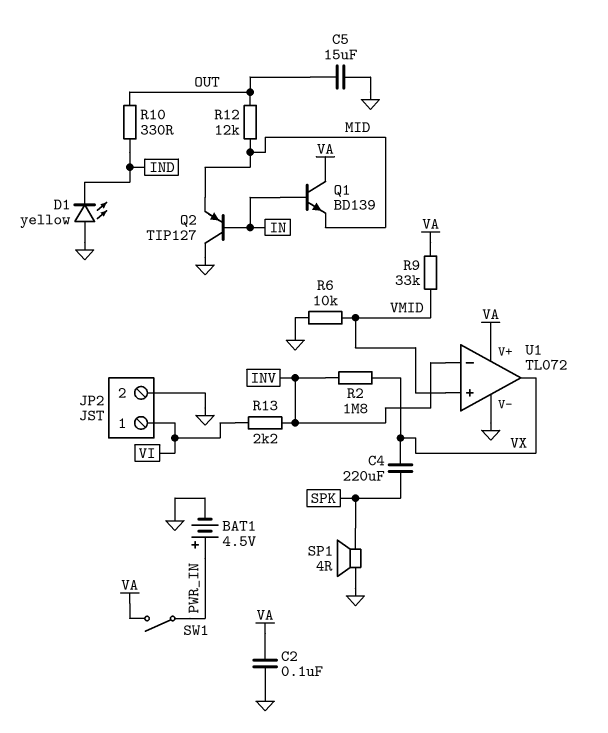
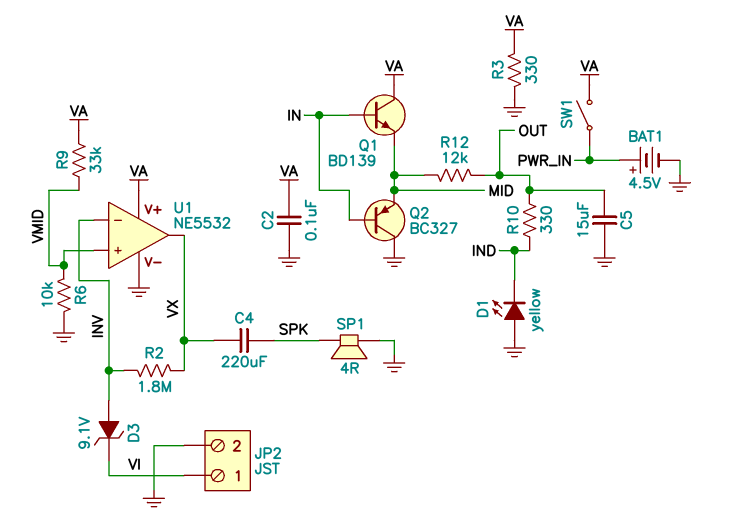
D3: none -> zener 9.1V (A INV, K VI)
Q2: PNP TIP127 (B IN, C GND, E MID) -> PNP BC327 (B IN, C GND, E MID)
R3: none -> 330 (GND, VA)
R13: 2.2k (INV, VI) -> none
U1: TL072 -> NE5532

